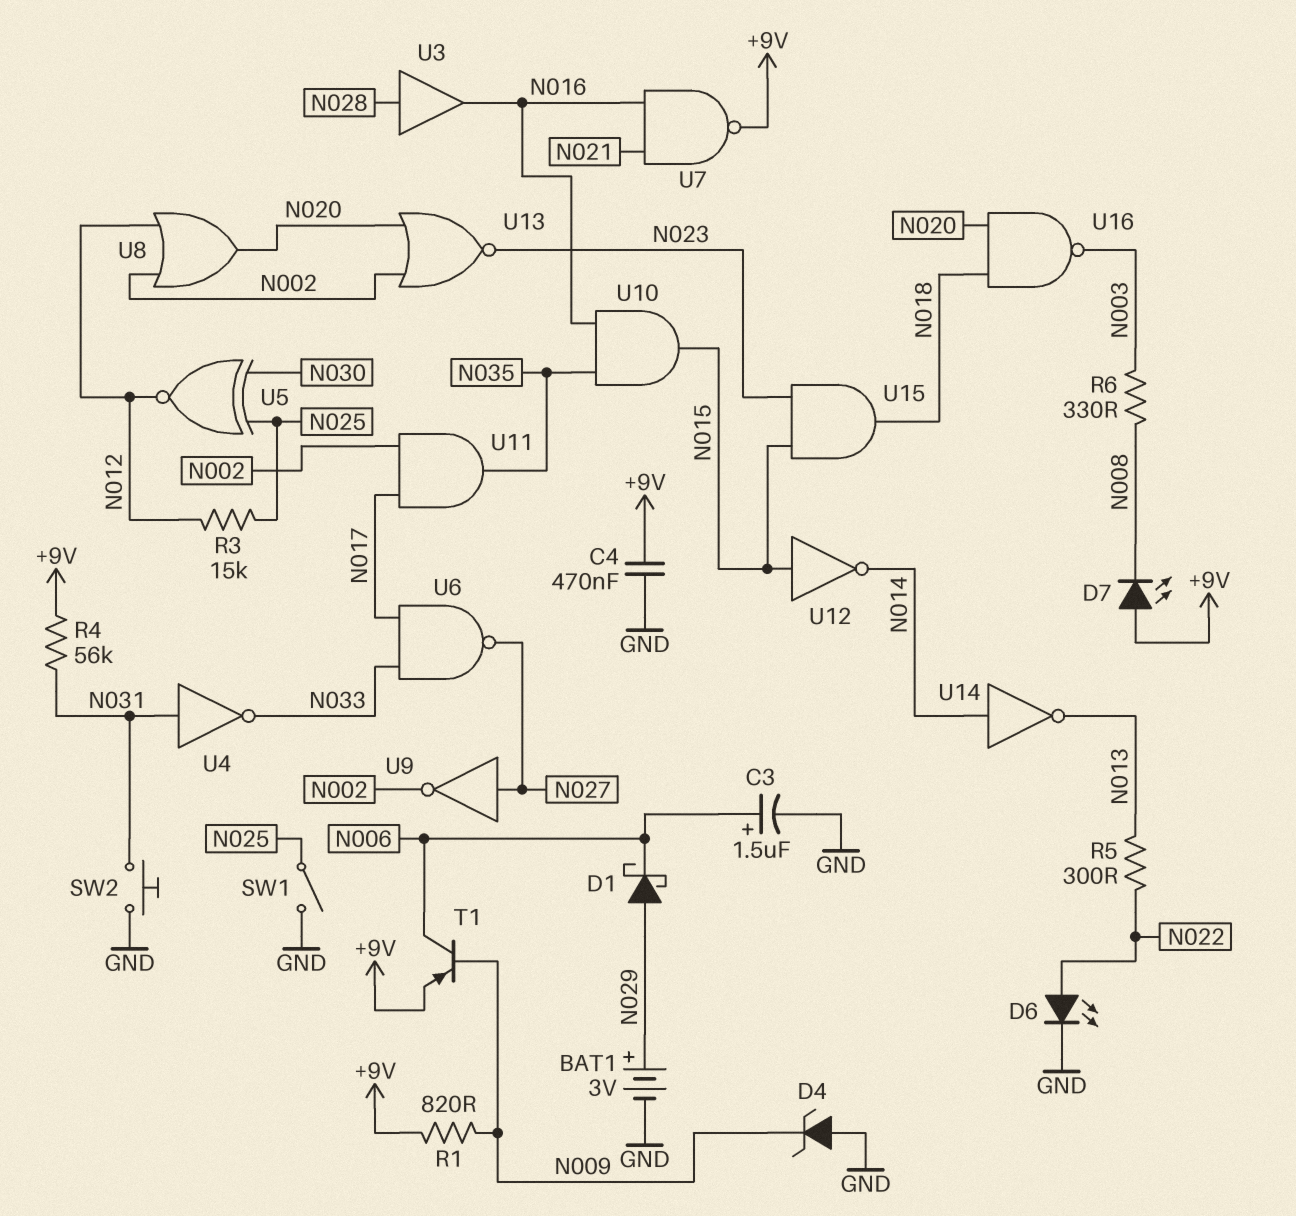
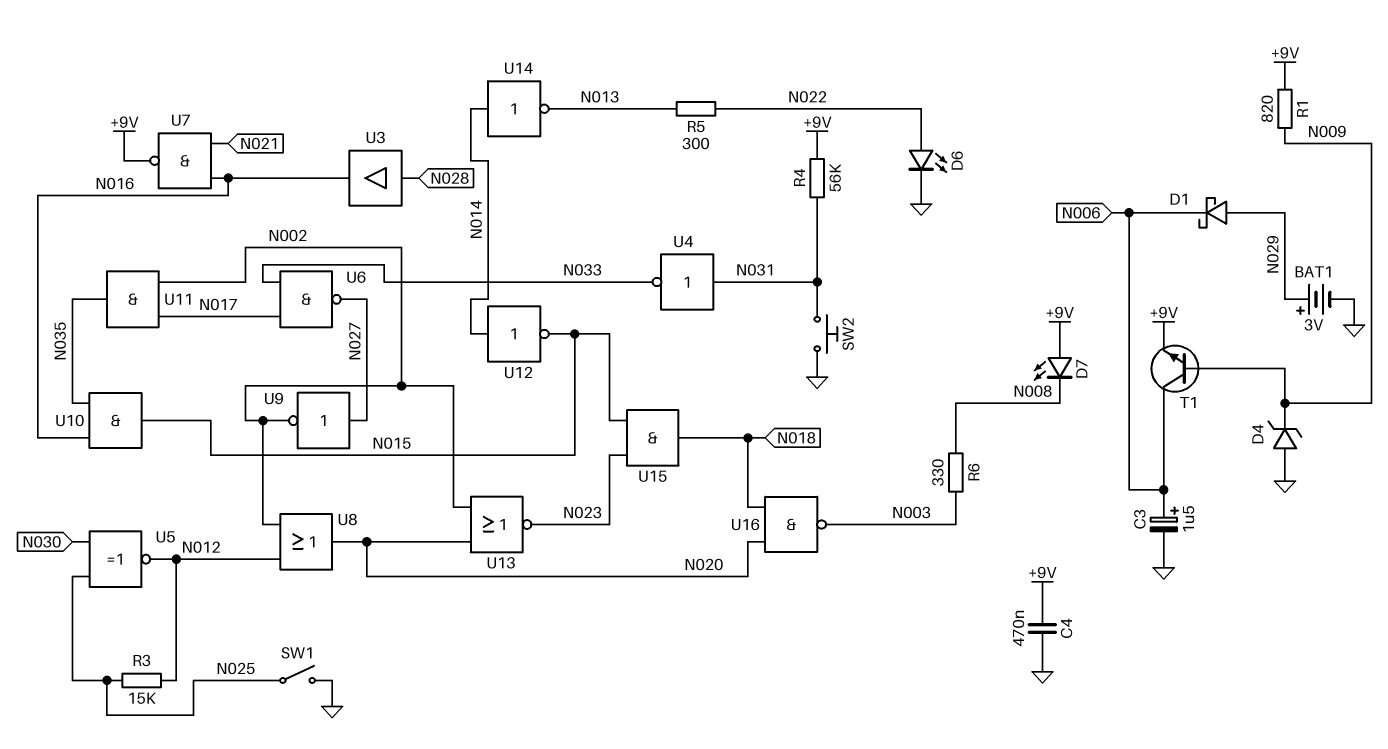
T1: PNP (B N009, C N006, E +9V) -> NPN (B N009, C N006, E +9V)
U12: NOT (in N015, out N014) -> NOT (in N014, out N015)

